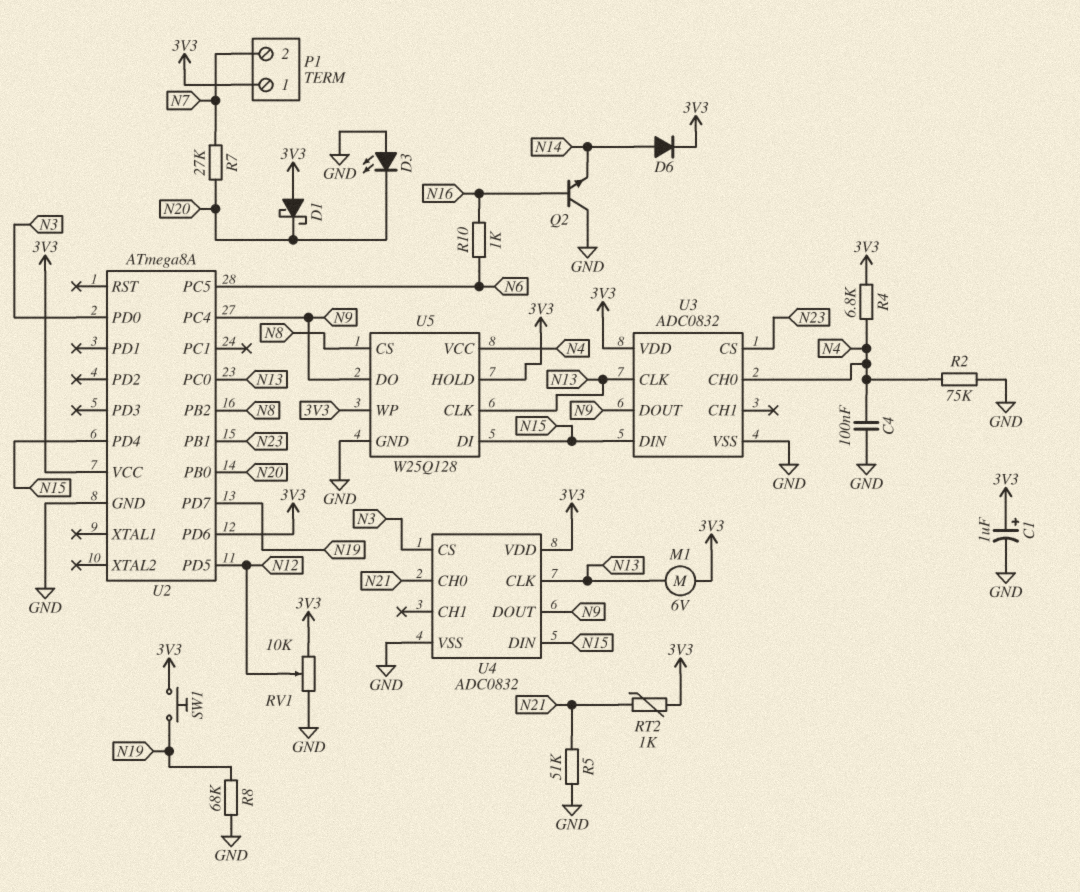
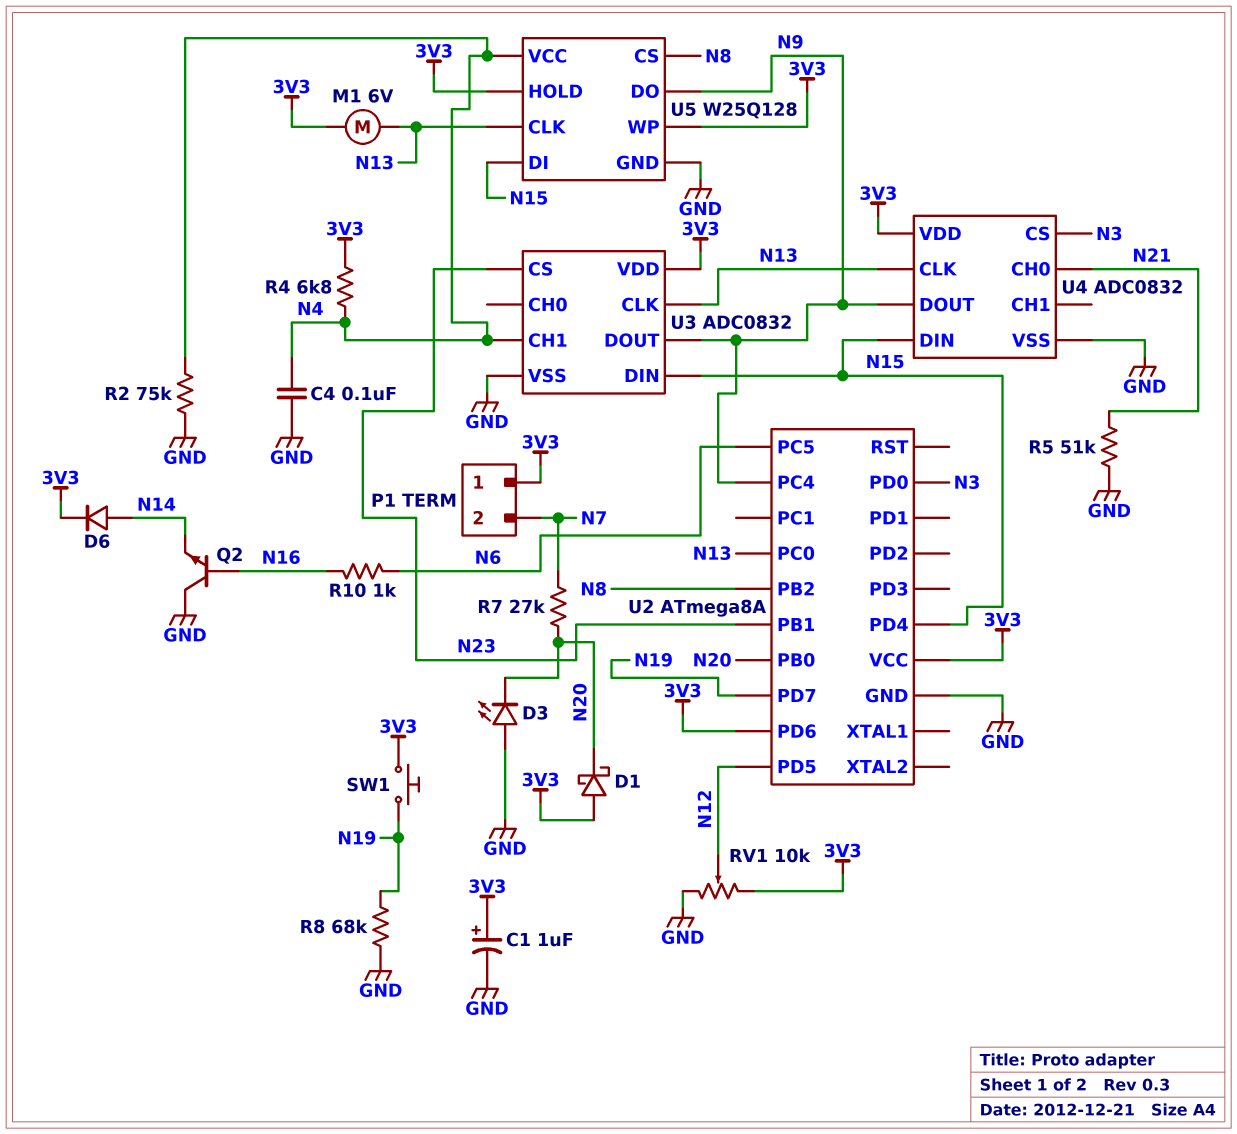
RT2: 1k (3V3, N21) -> none
U3 pin CH0: N4 -> none
U3 pin CH1: none -> N4

